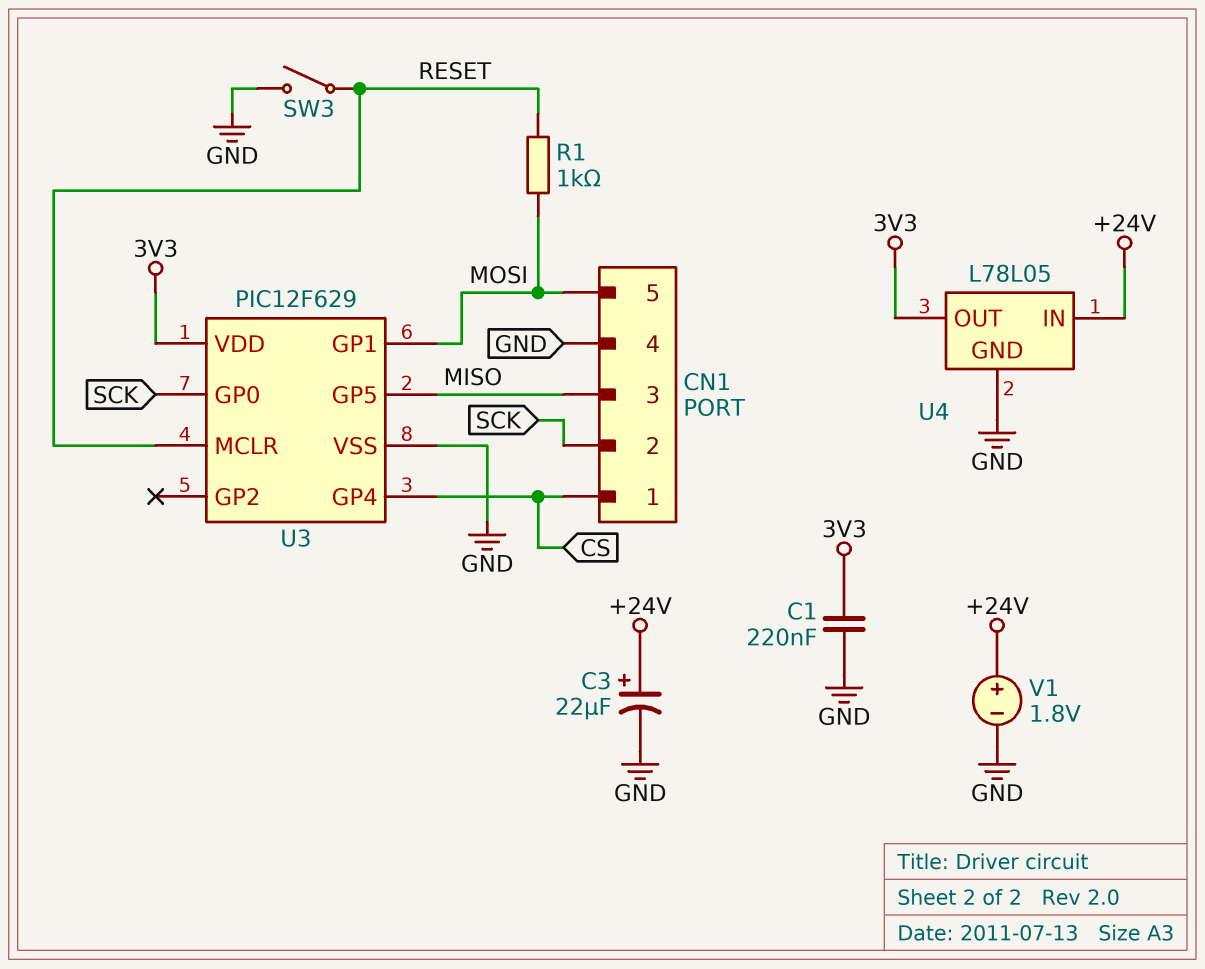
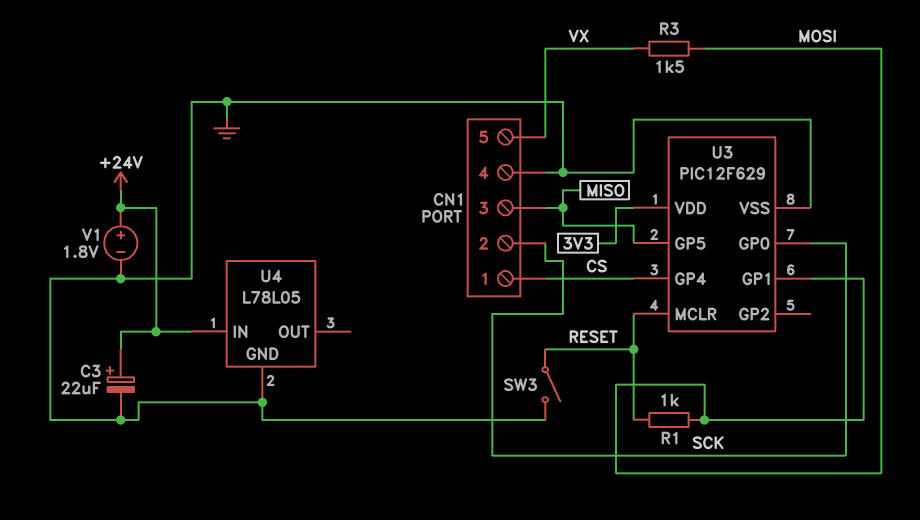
C1: 220nF (3V3, GND) -> none
CN1 pin 5: MOSI -> VX
R3: none -> 1.5k (MOSI, VX)
U4 pin OUT: 3V3 -> none

